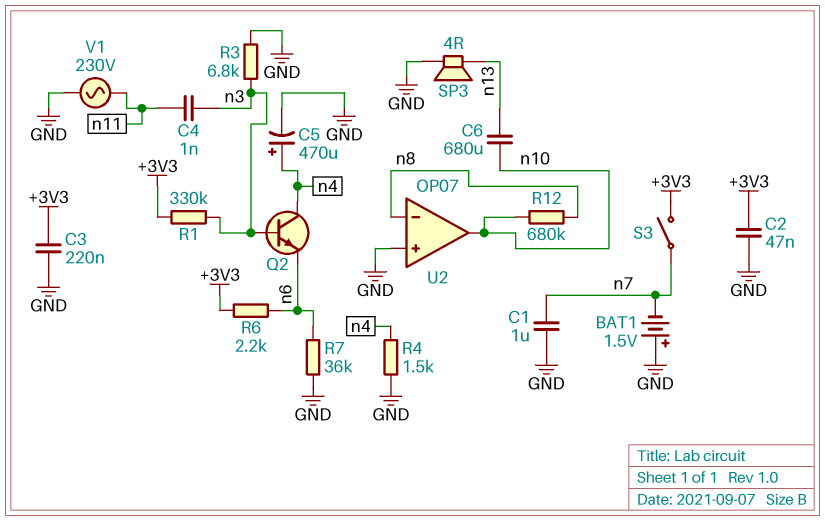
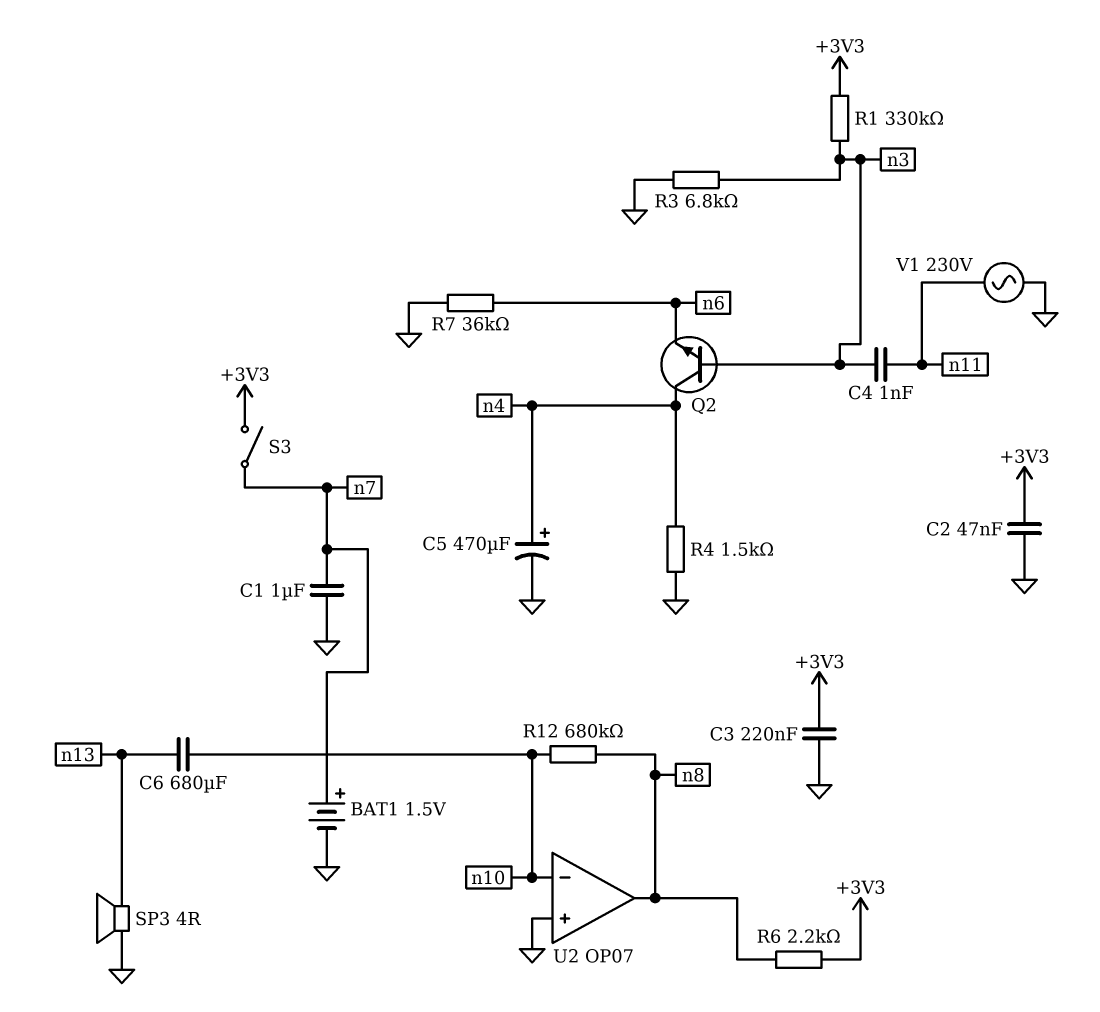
BAT1: 1.5V (plus GND, minus n7) -> 1.5V (plus n7, minus GND)
R6: 2.2k (+3V3, n6) -> 2.2k (+3V3, n8)
U2 pin in-: n8 -> n10
U2 pin out: n10 -> n8

